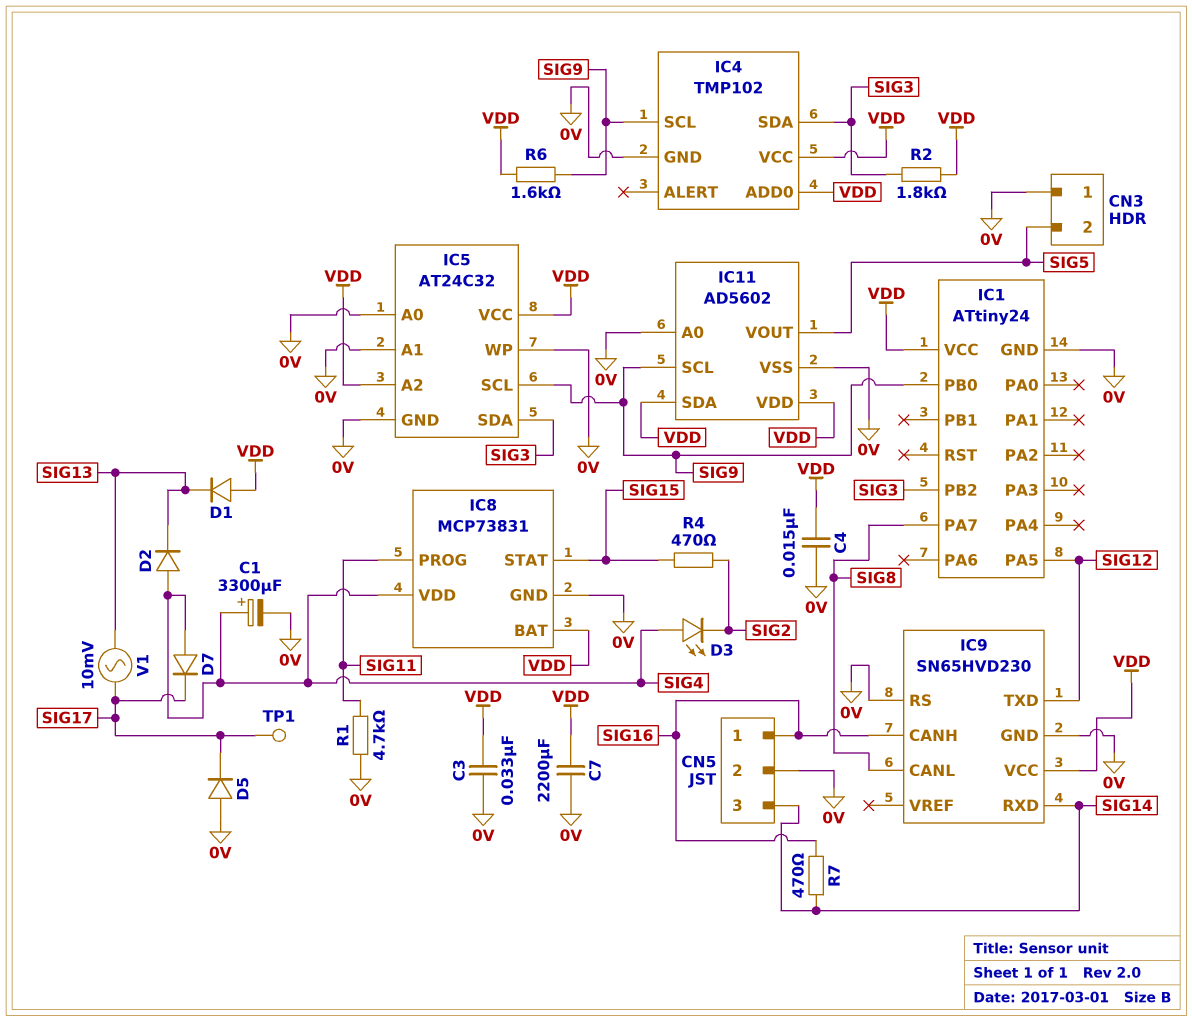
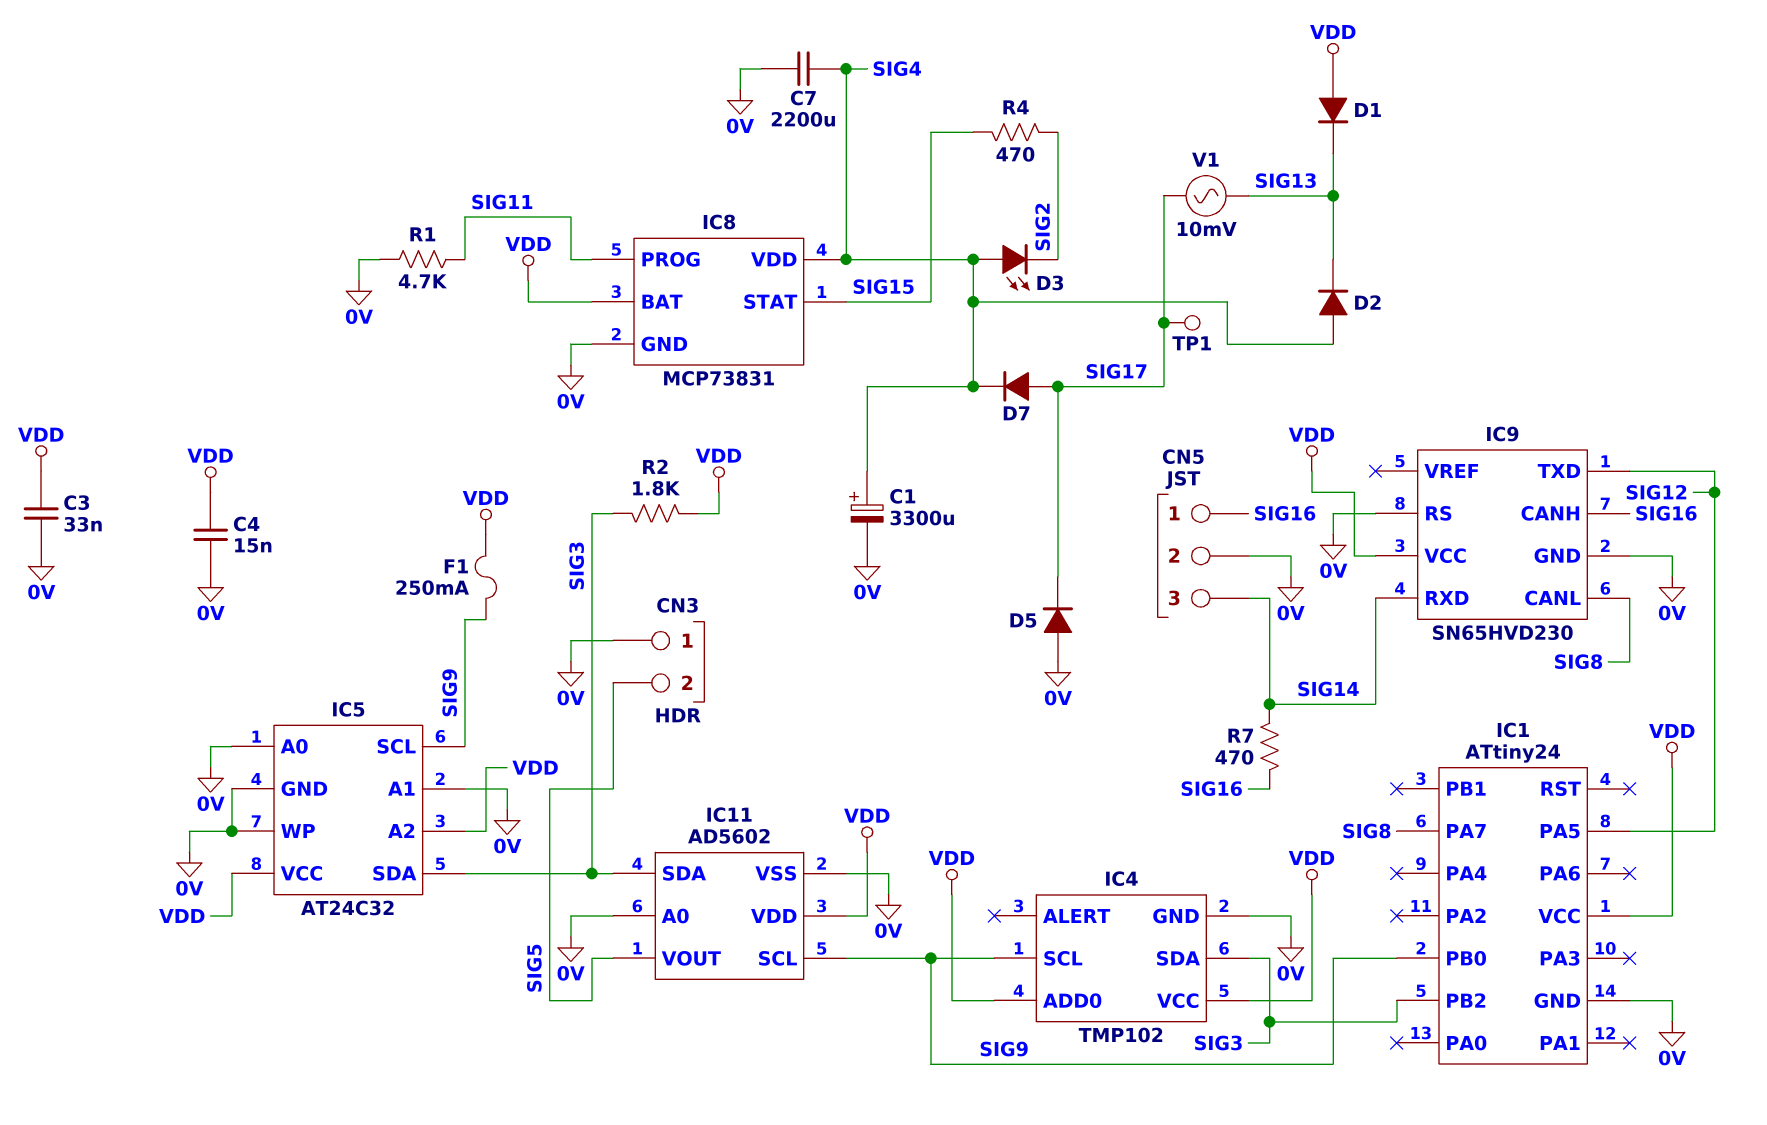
C7: 2200uF (0V, VDD) -> 2200uF (0V, SIG4)
D7: diode (A SIG4, K SIG17) -> diode (A SIG17, K SIG4)
F1: none -> 250mA (SIG9, VDD)
IC11 pin SDA: VDD -> SIG3
R6: 1.6k (SIG9, VDD) -> none

